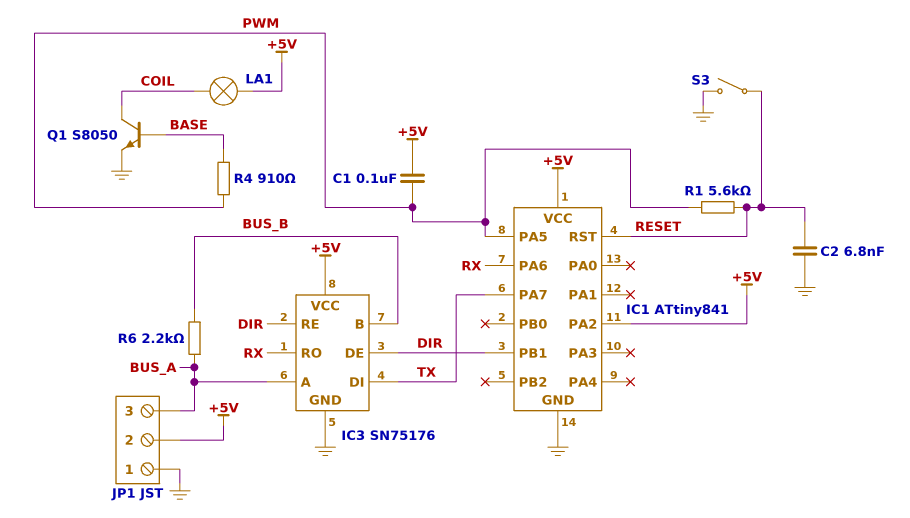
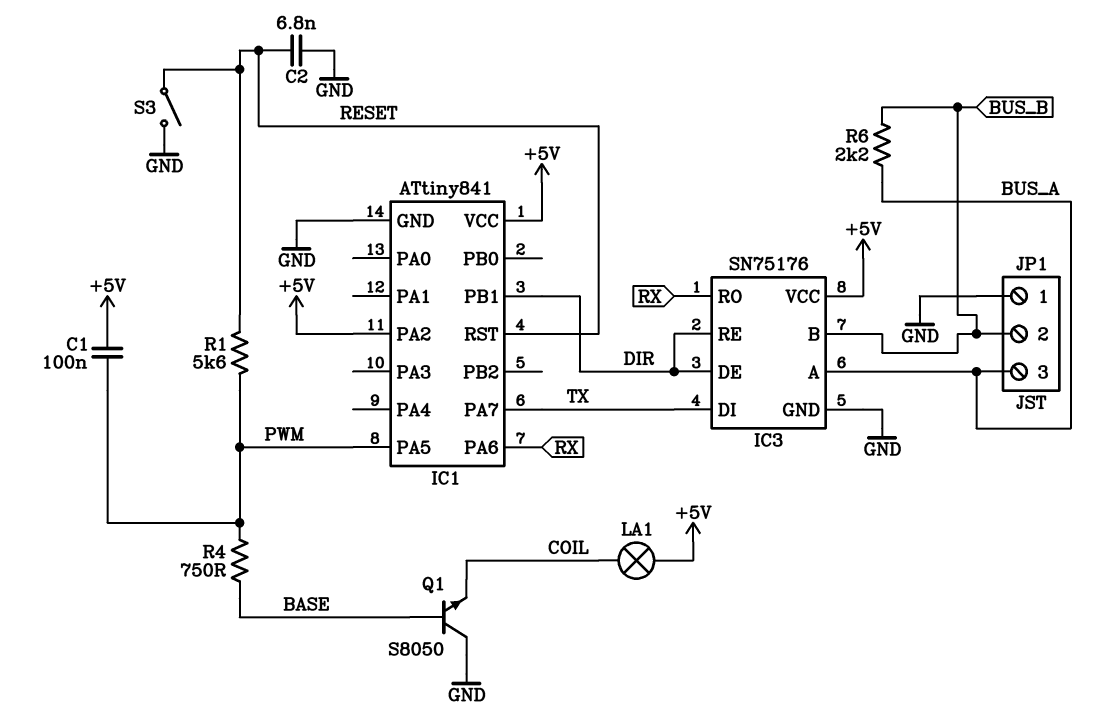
JP1 pin 2: +5V -> BUS_B
Q1: NPN S8050 (B BASE, C COIL, E GND) -> NPN S8050 (B BASE, C GND, E COIL)
R4: 910 (BASE, PWM) -> 750 (BASE, PWM)

